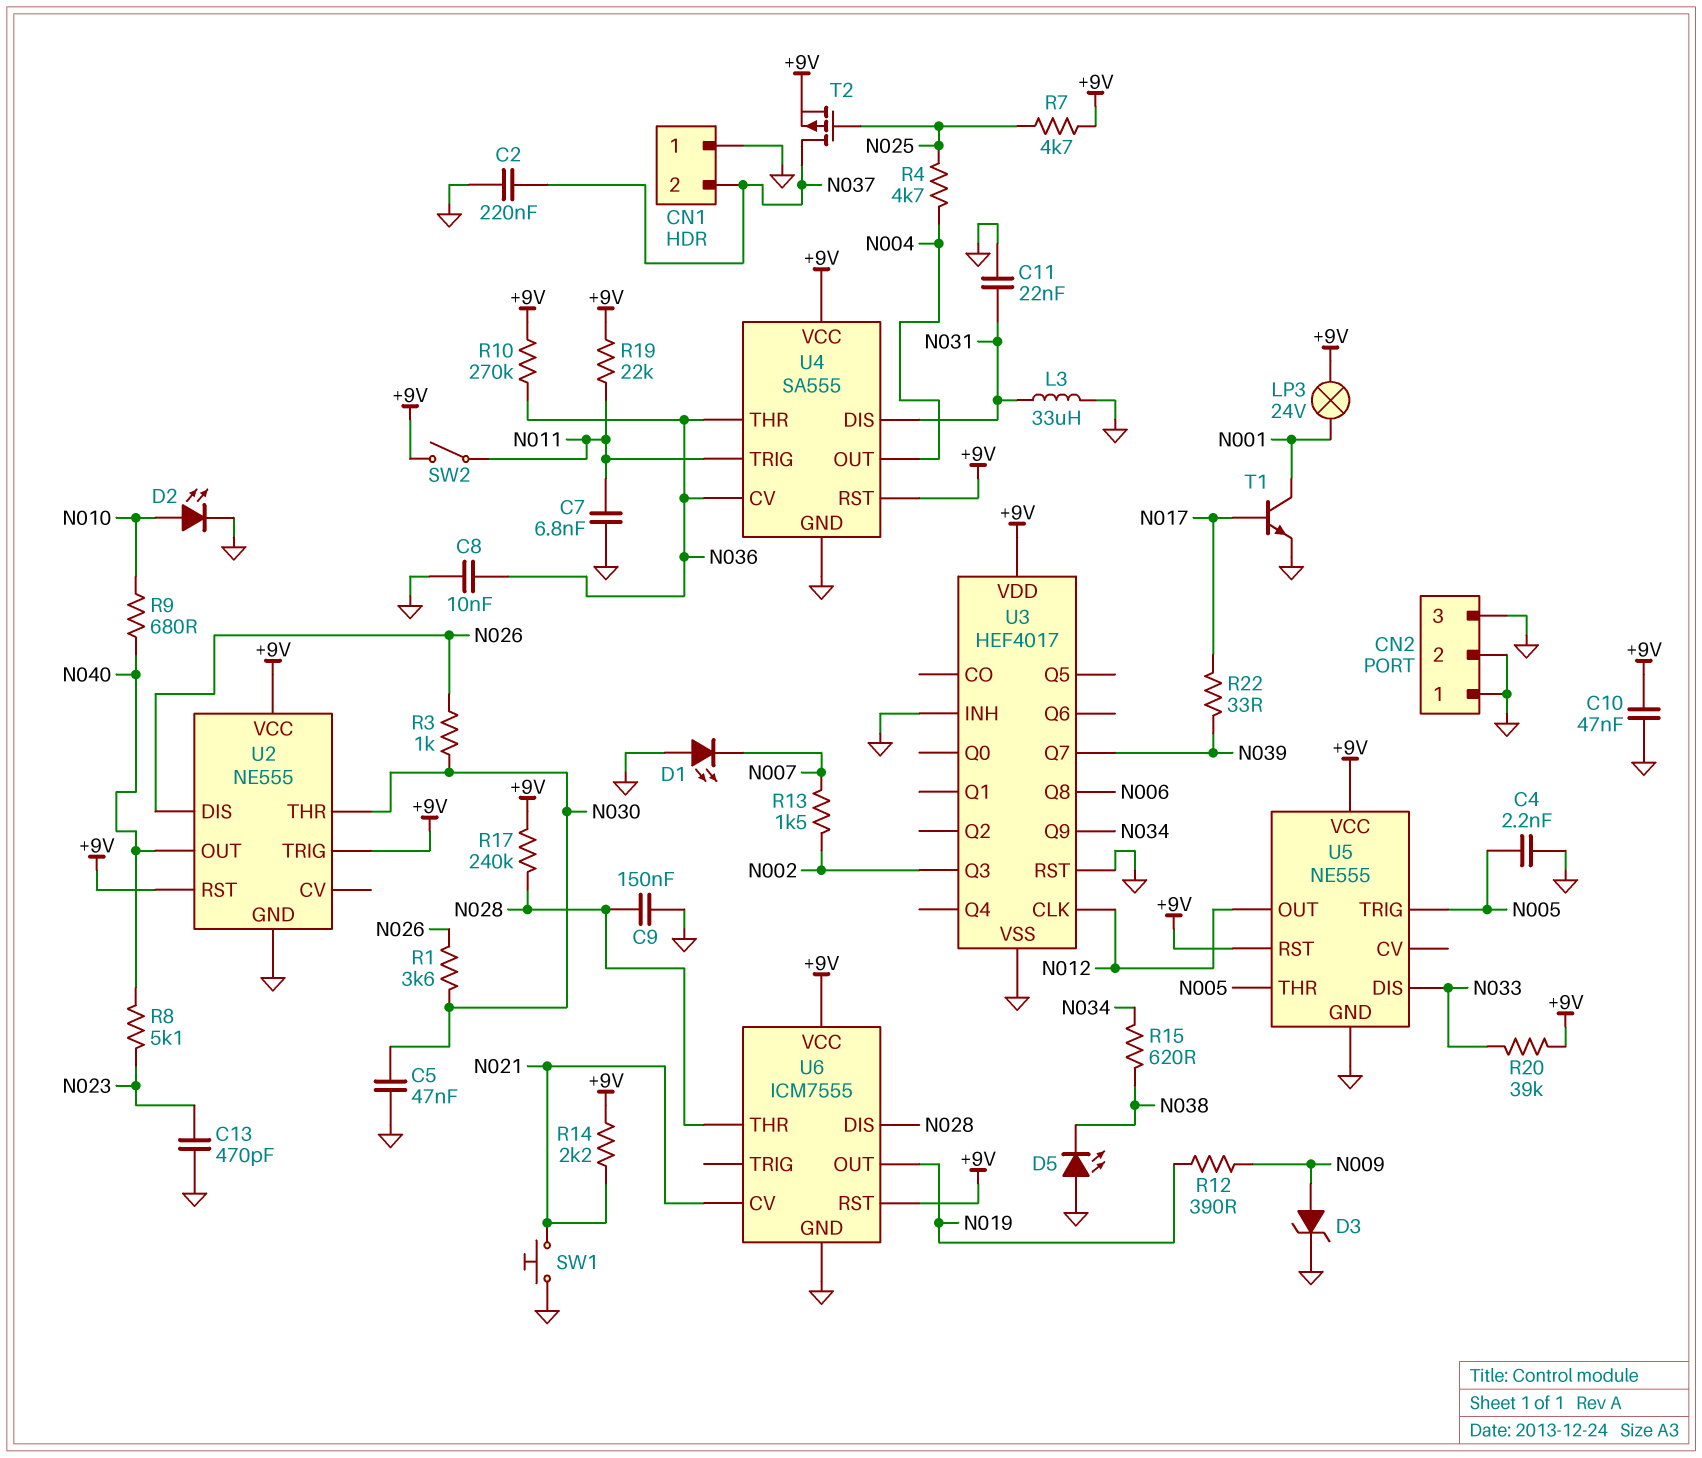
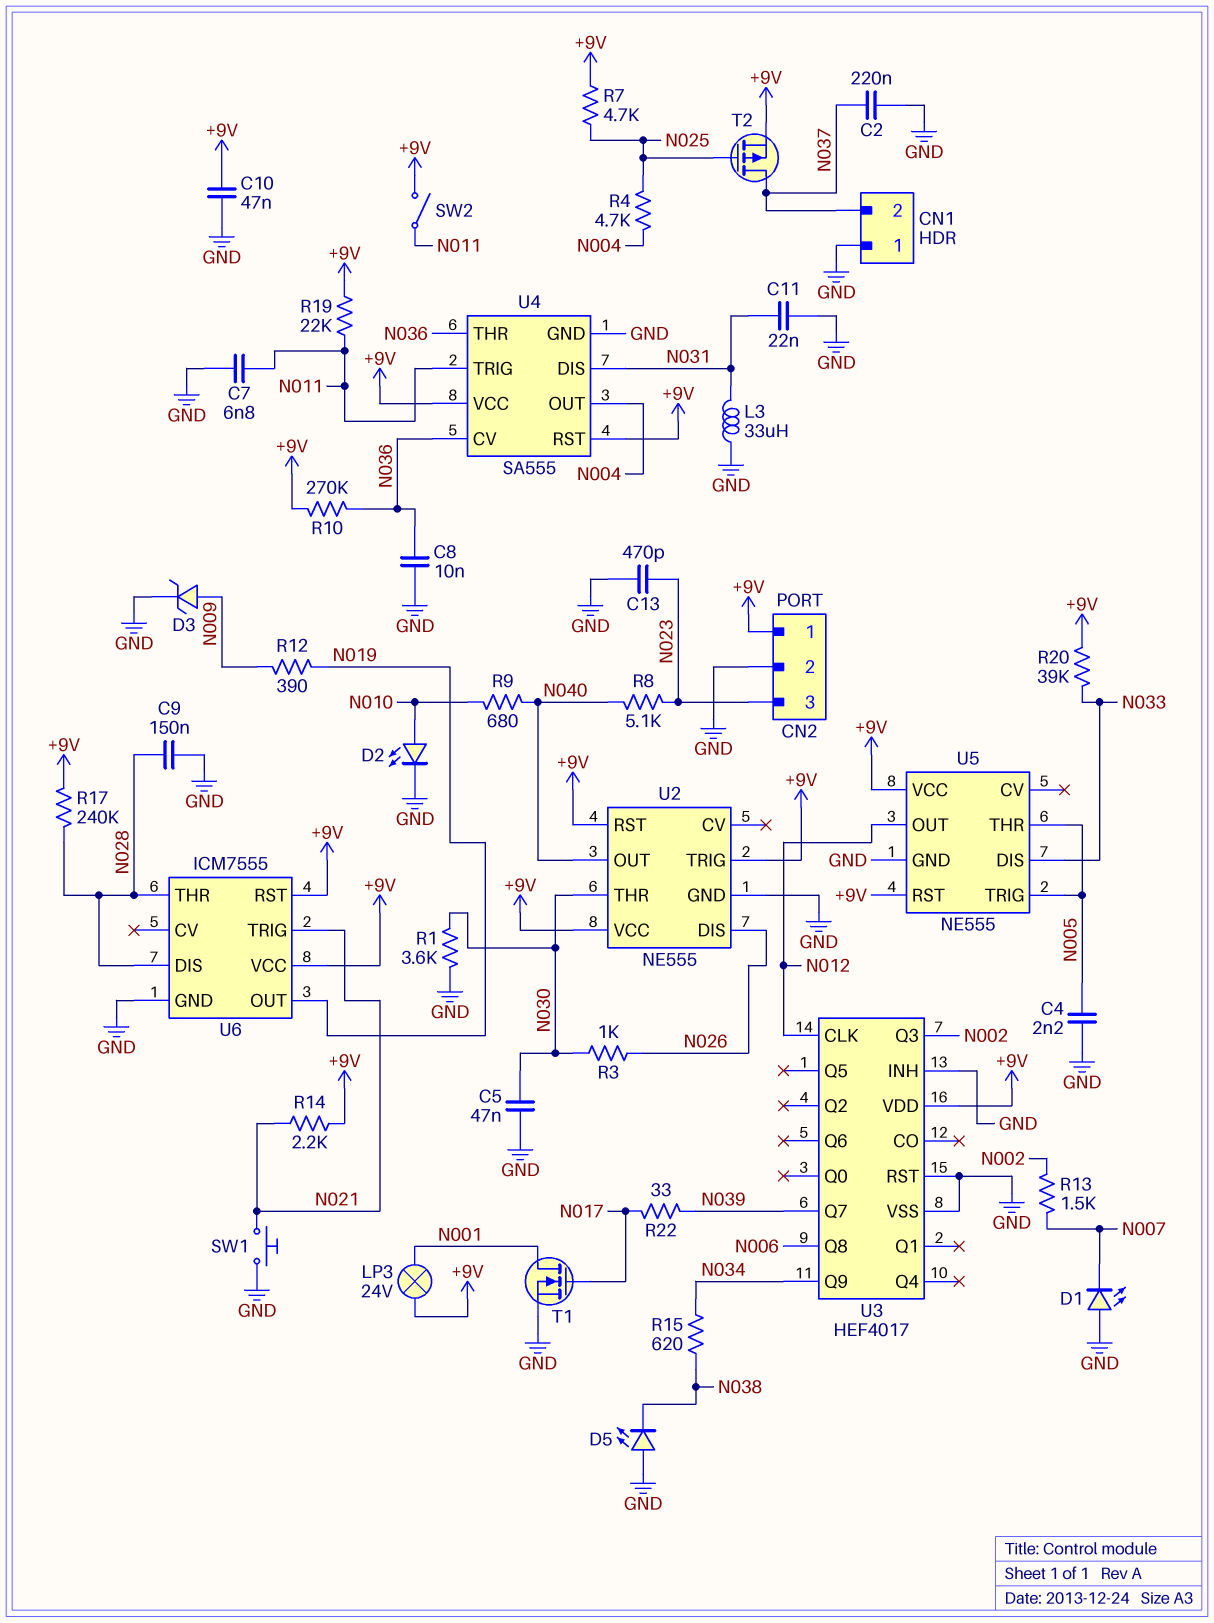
CN2 pin 1: GND -> +9V
CN2 pin 3: GND -> N023
R1: 3.6k (N026, N030) -> 3.6k (GND, N030)
T1: NPN (B N017, C N001, E GND) -> NMOS (G N017, D N001, S GND)
U6 pin CV: N021 -> none
U6 pin TRIG: none -> N021

